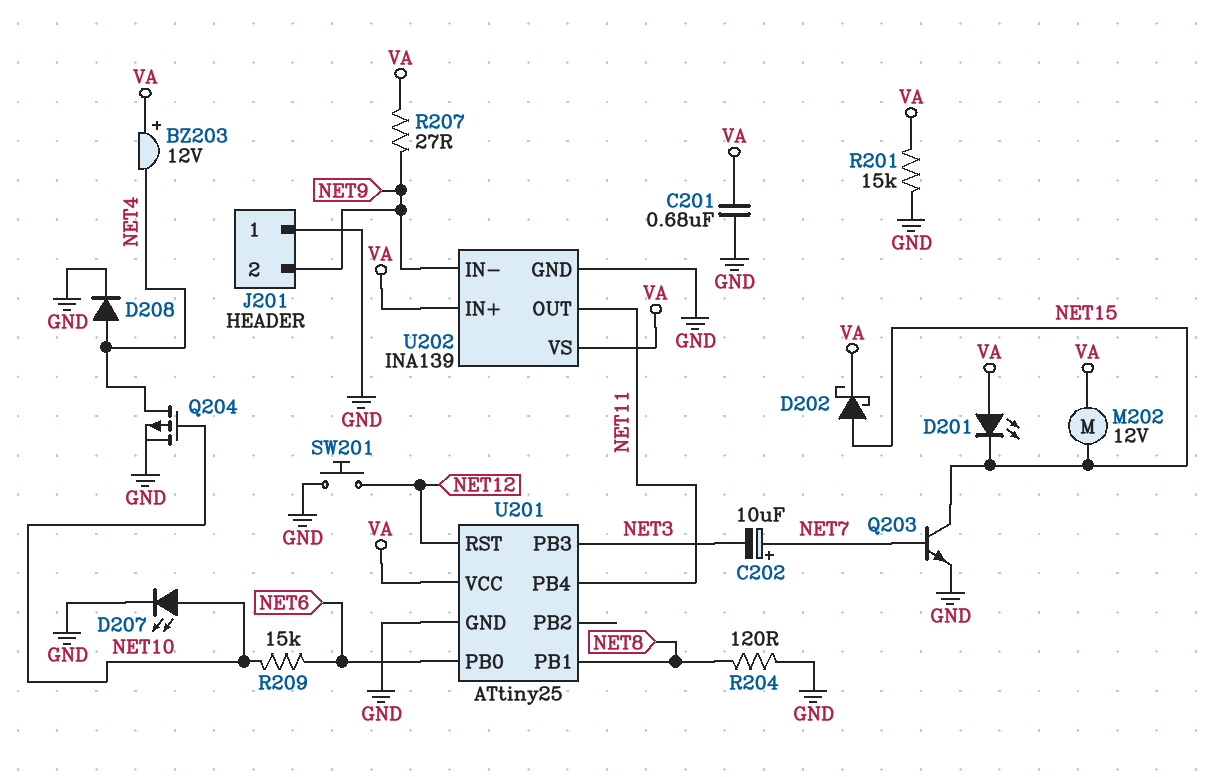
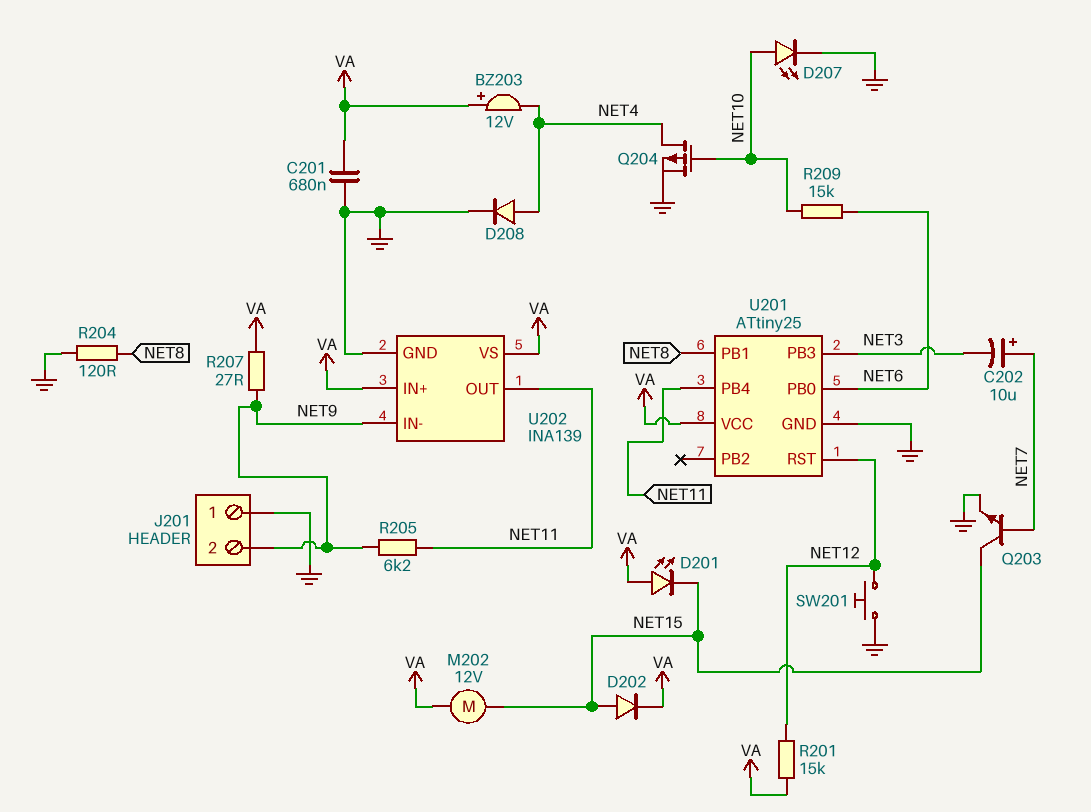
D202: schottky (A NET15, K VA) -> diode (A NET15, K VA)
R201: 15k (GND, VA) -> 15k (NET12, VA)
R205: none -> 6.2k (NET9, NET11)

